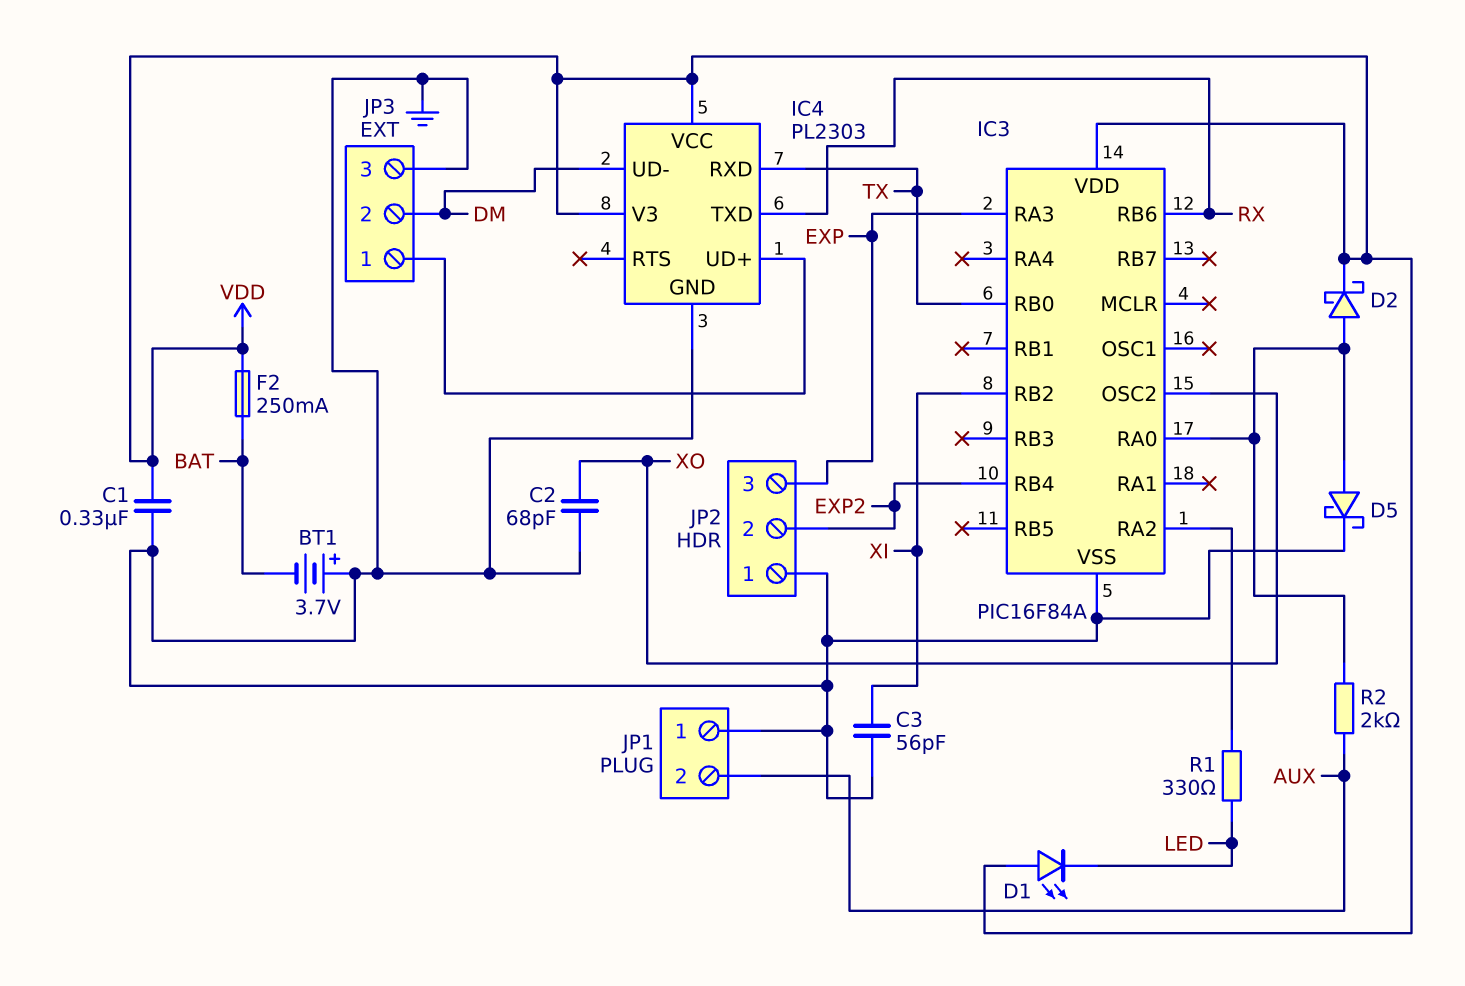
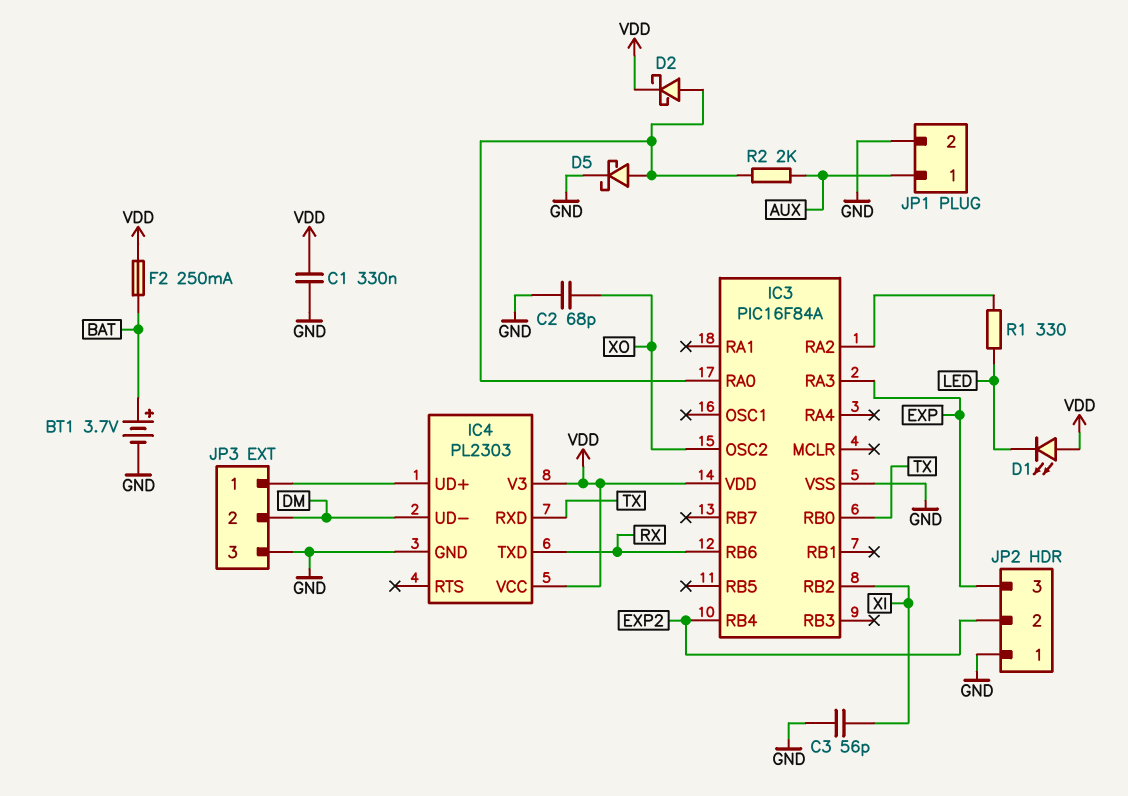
BT1: 3.7V (plus GND, minus BAT) -> 3.7V (plus BAT, minus GND)
JP1 pin 1: GND -> AUX
JP1 pin 2: AUX -> GND

